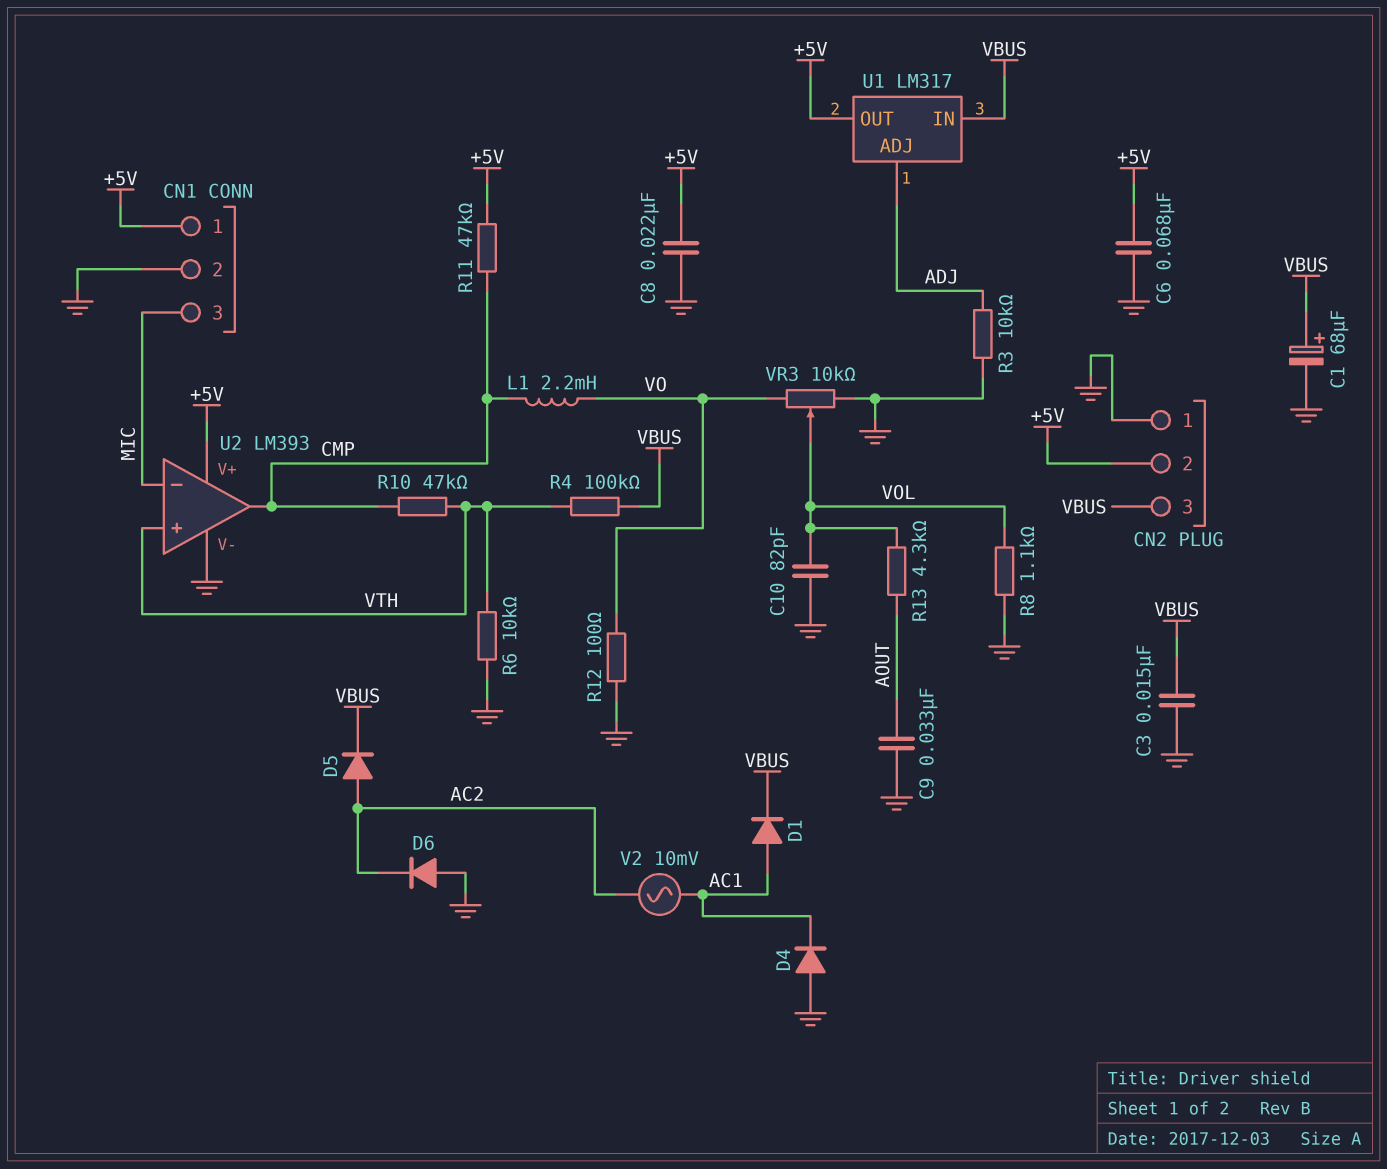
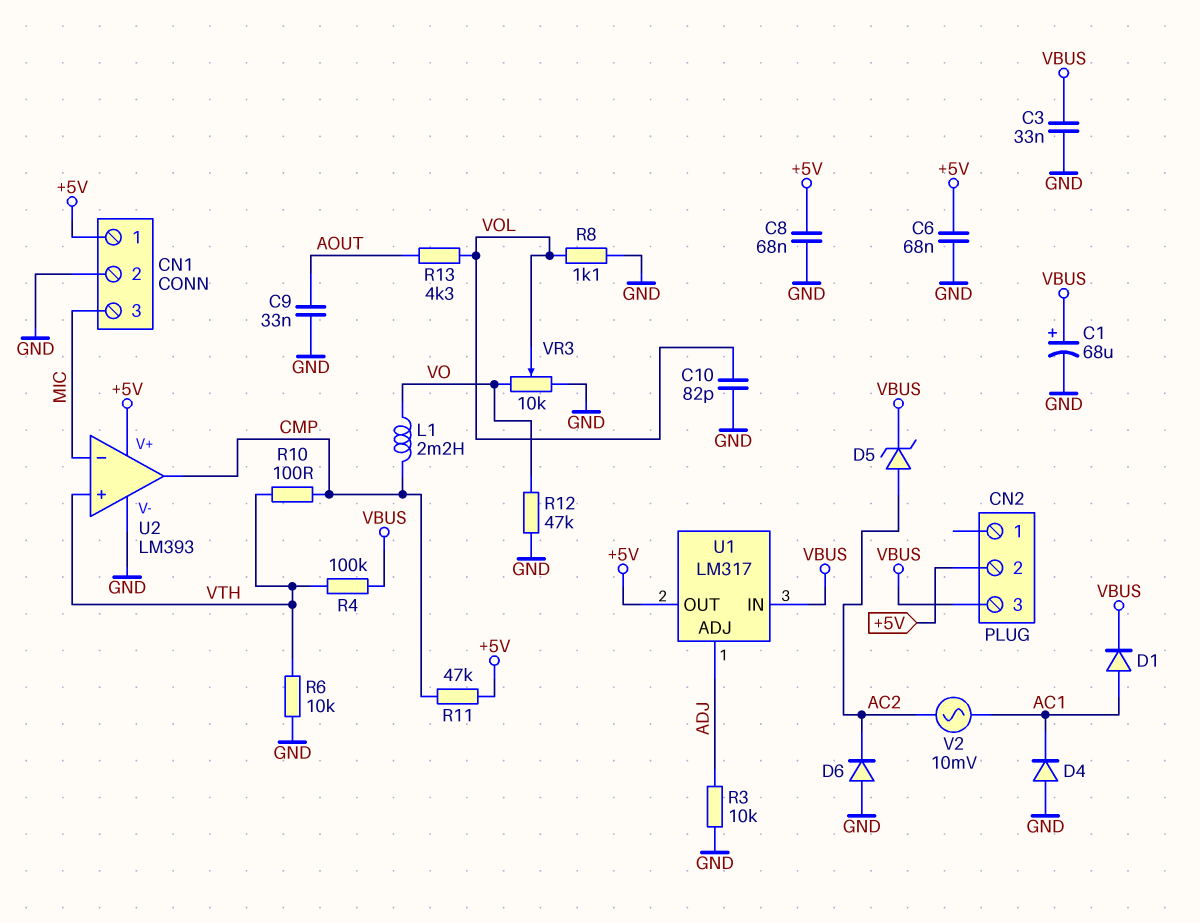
C3: 15nF (GND, VBUS) -> 33nF (GND, VBUS)
C8: 22nF (+5V, GND) -> 68nF (+5V, GND)
CN2 pin 1: GND -> none
D5: diode (A AC2, K VBUS) -> zener (A AC2, K VBUS)
R10: 47k (CMP, VTH) -> 100 (CMP, VTH)
R12: 100 (GND, VO) -> 47k (GND, VO)

